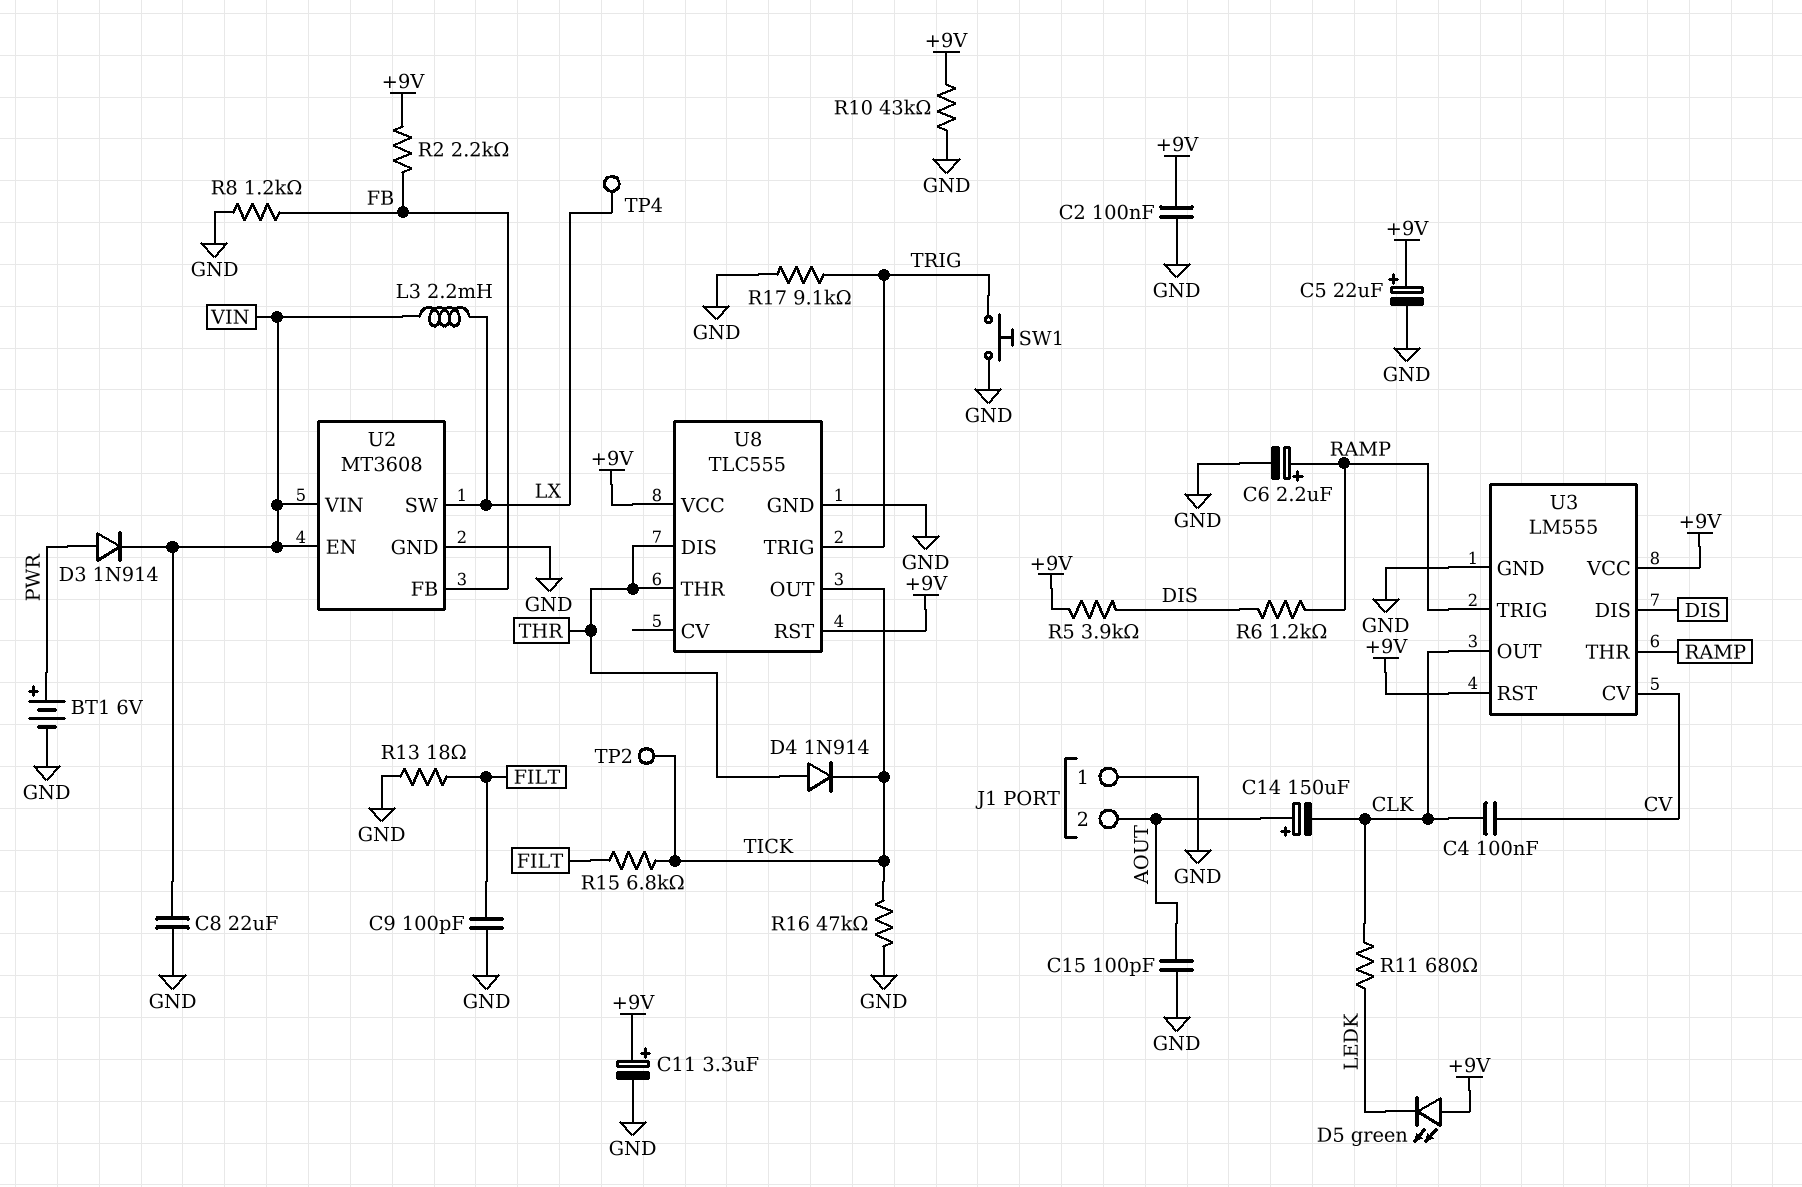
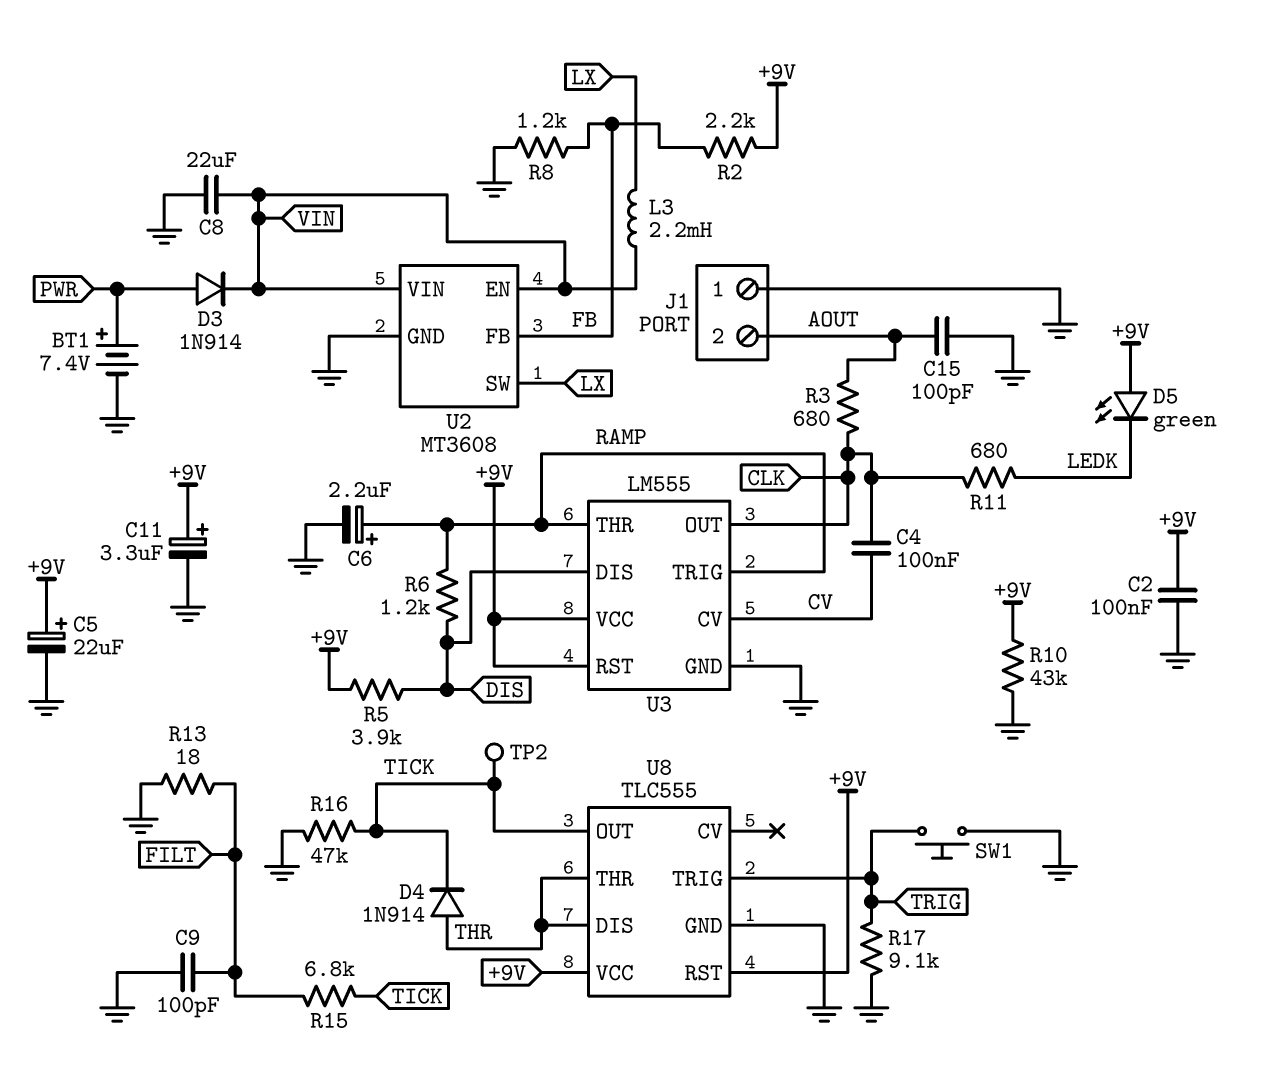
BT1: 6V (plus PWR, minus GND) -> 7.4V (plus PWR, minus GND)
C14: 150uF (plus AOUT, minus CLK) -> none
R3: none -> 680 (AOUT, CLK)
TP4: test point (LX) -> none

